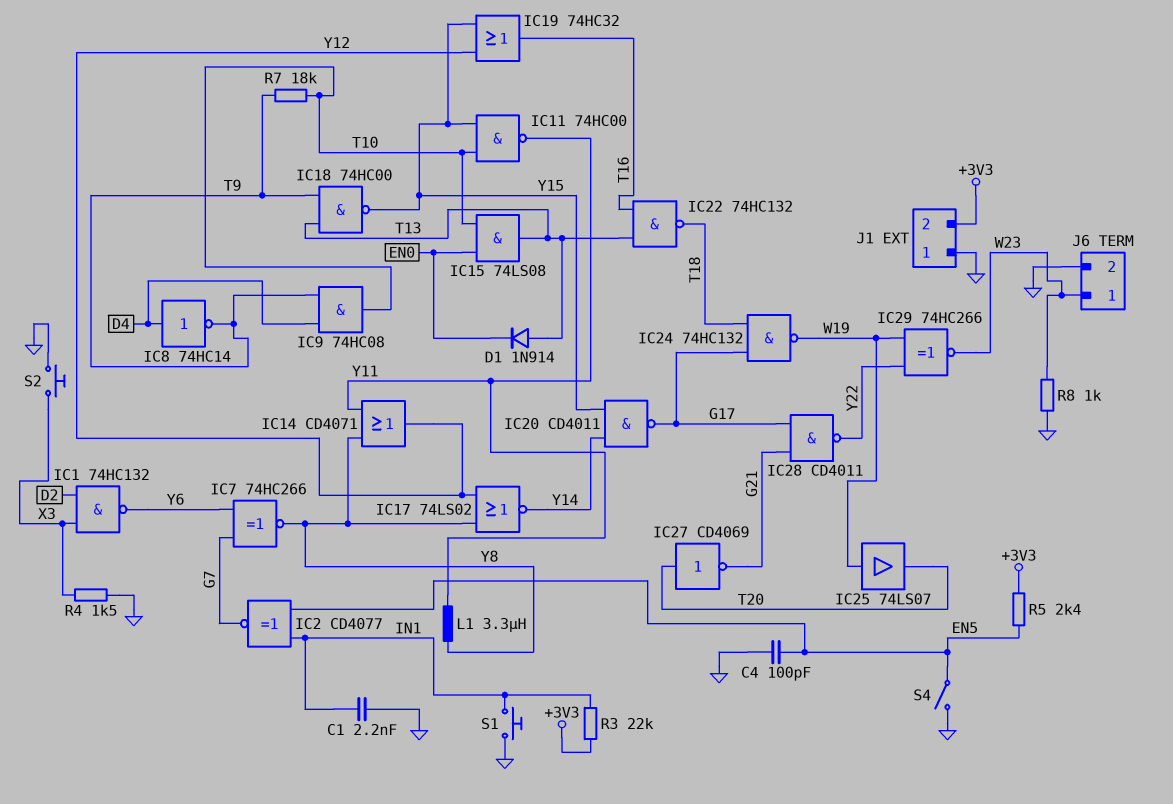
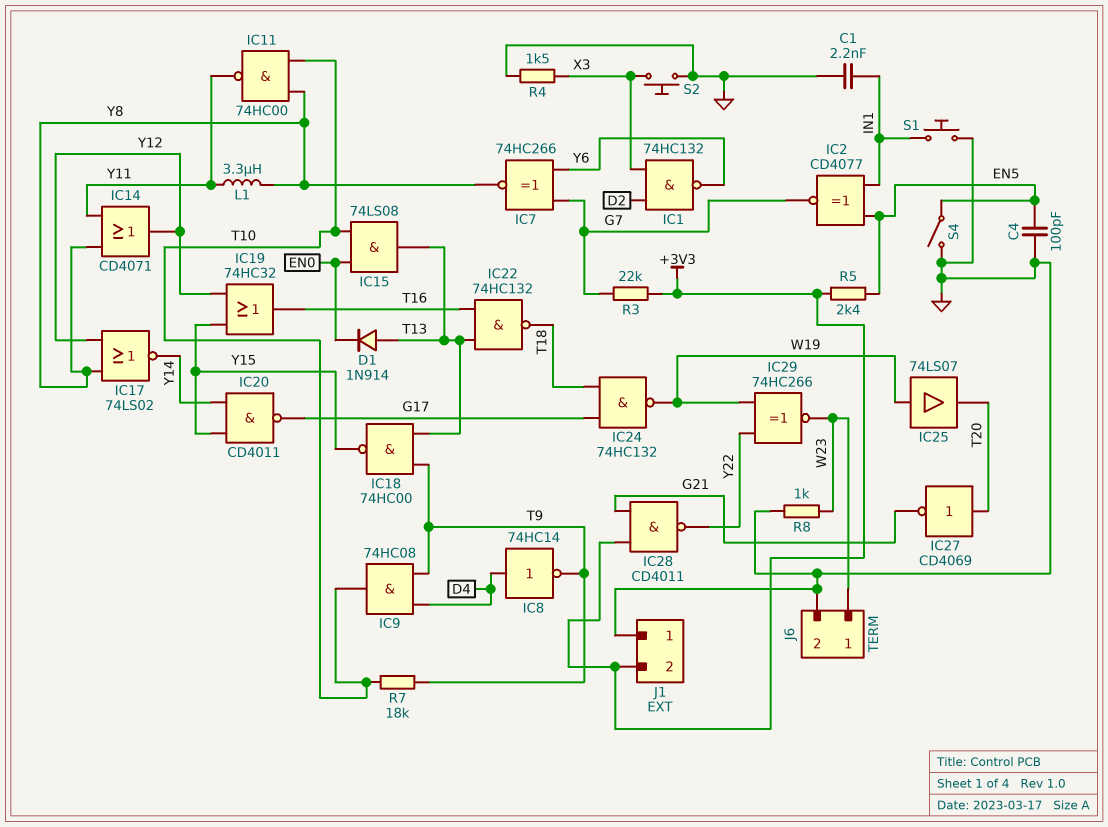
IC11: NAND 74HC00 (in T10, in Y15, out Y11) -> NAND 74HC00 (in T10, in Y8, out Y11)
IC28: NAND CD4011 (in G17, in G21, out Y22) -> NAND CD4011 (in +3V3, in G21, out Y22)
R3: 22k (+3V3, IN1) -> 22k (+3V3, G7)

